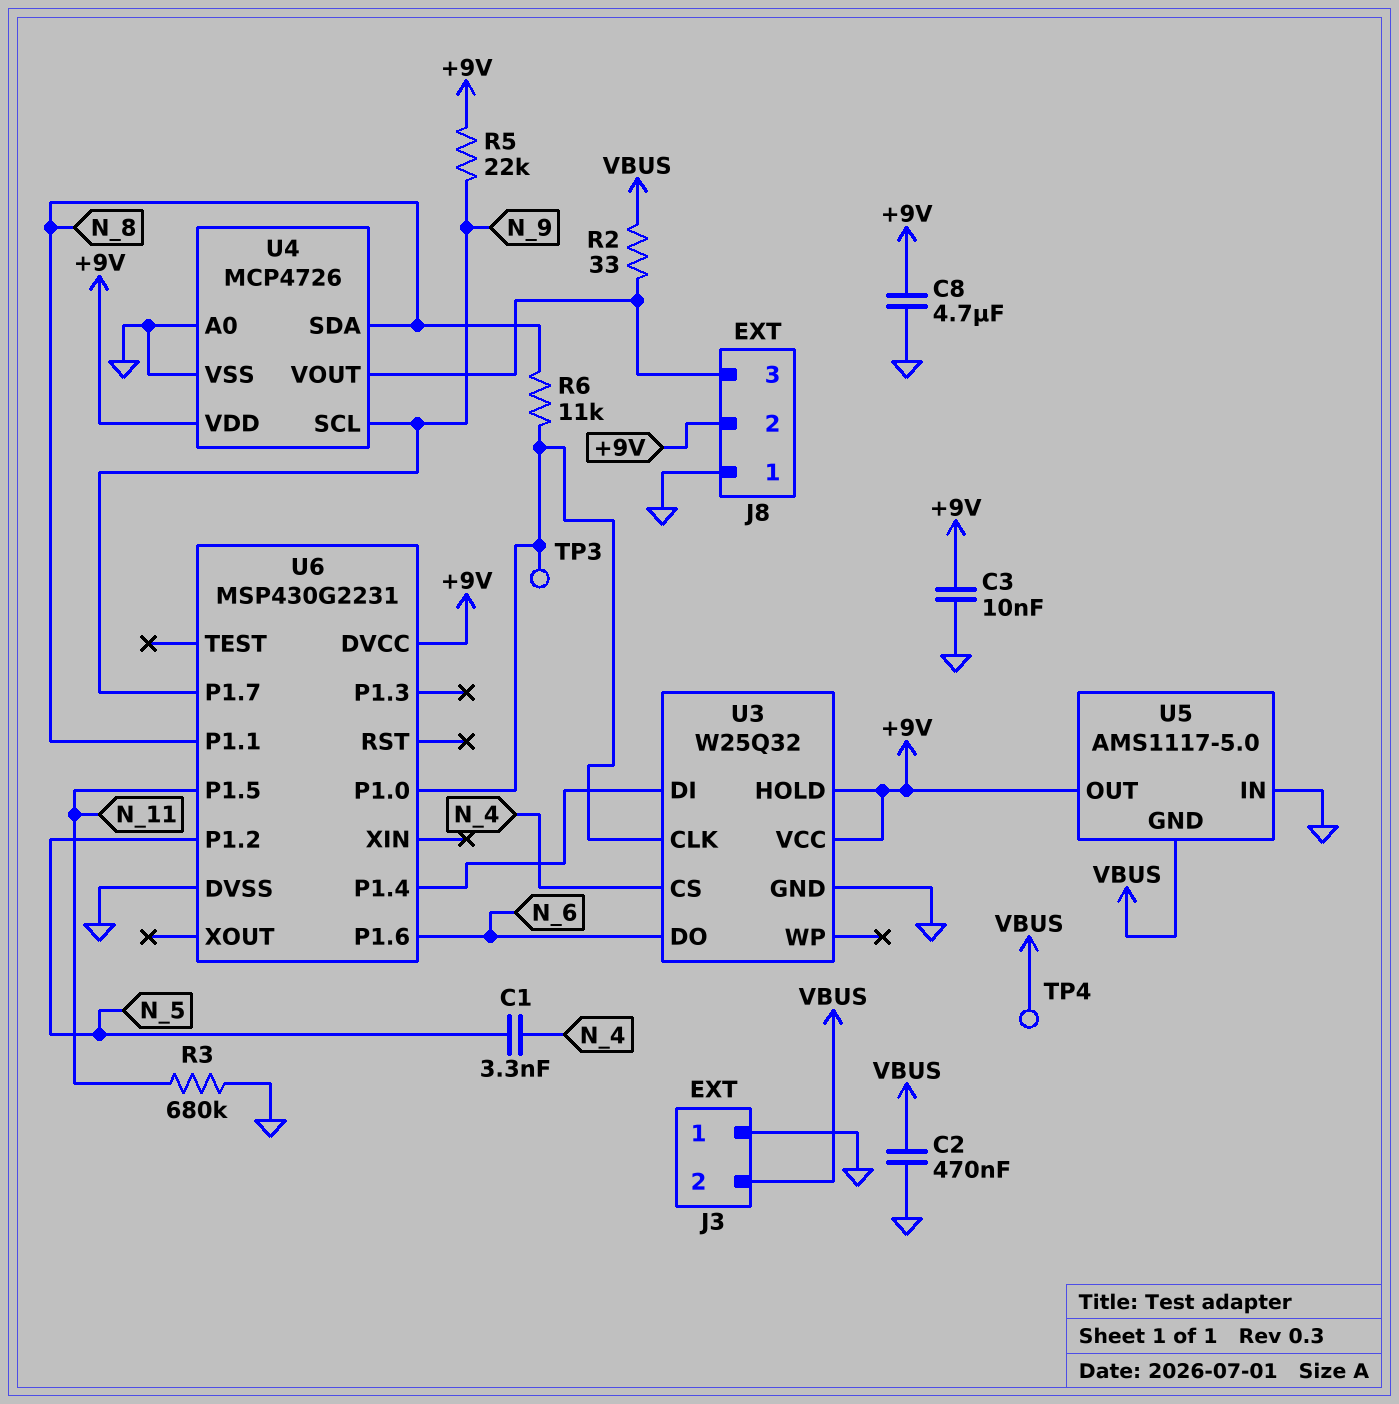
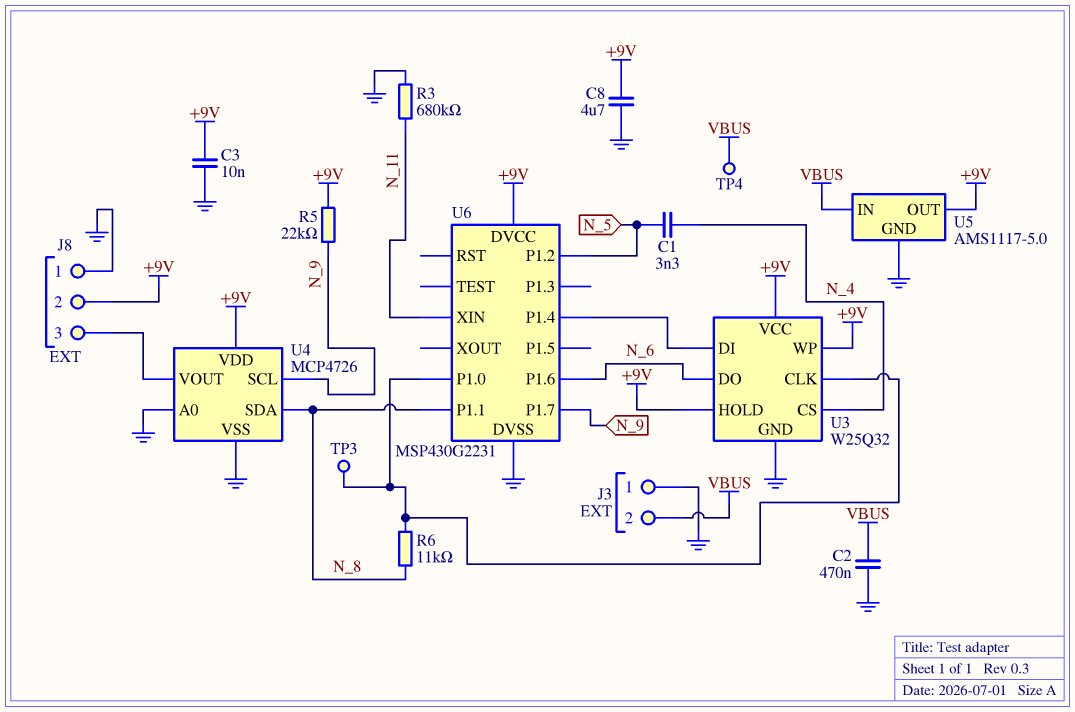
R2: 33 (J8/3, VBUS) -> none
U3 pin WP: none -> +9V
U5 pin GND: VBUS -> GND
U5 pin IN: GND -> VBUS
U6 pin P1.5: N_11 -> none
U6 pin XIN: none -> N_11

